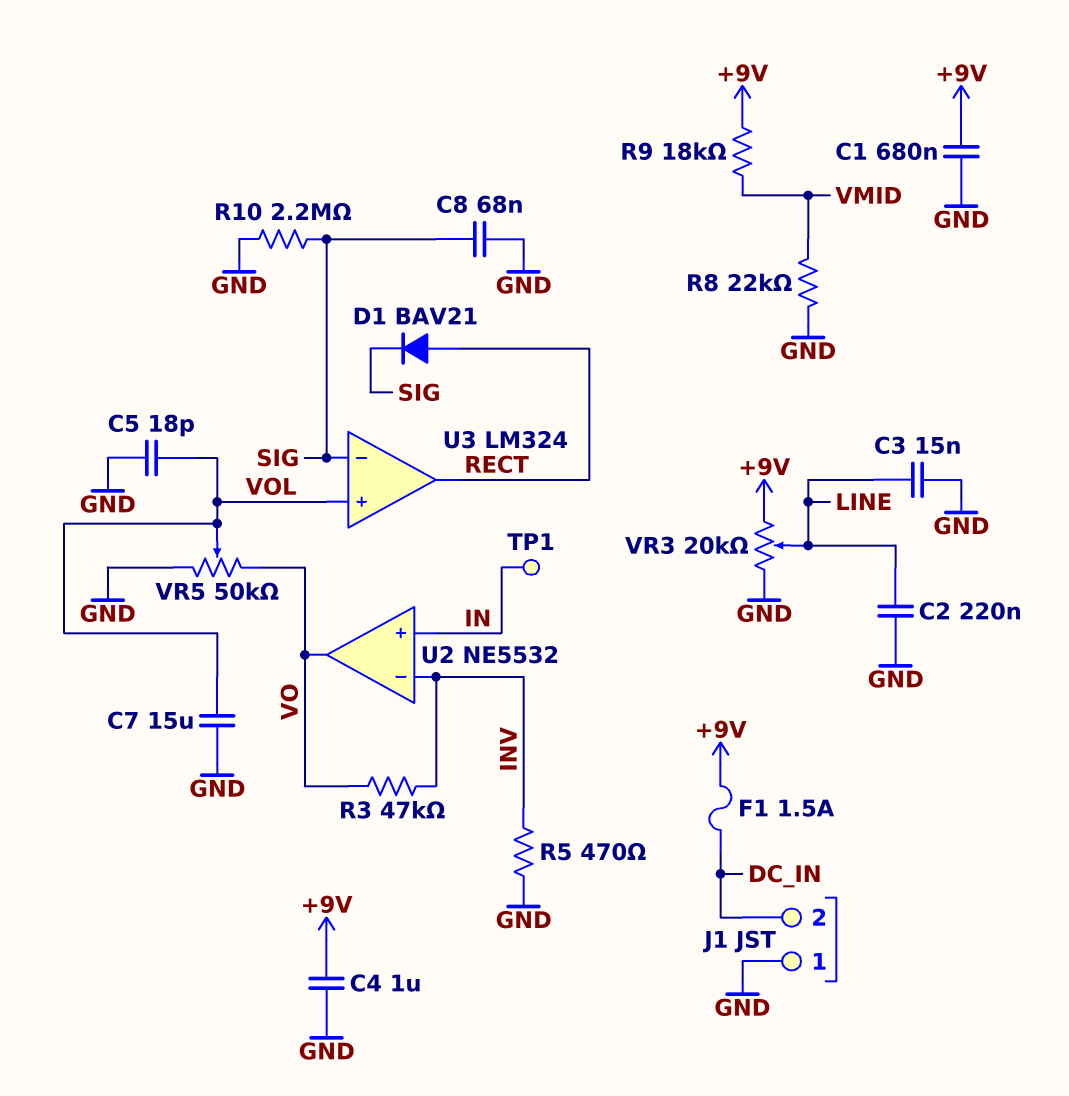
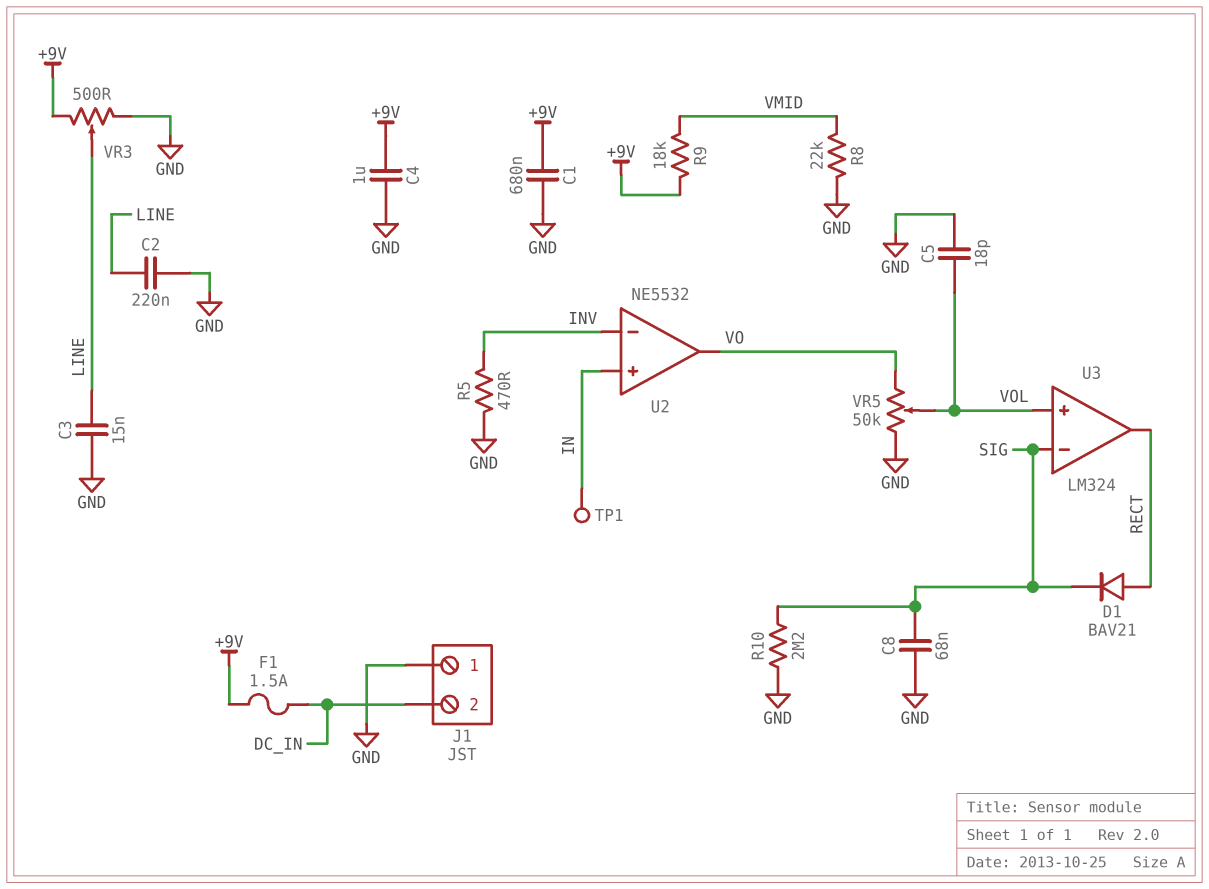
C7: 15uF (GND, VOL) -> none
R3: 47k (INV, VO) -> none
VR3: 20k (+9V, GND, wiper LINE) -> 500 (+9V, GND, wiper LINE)

